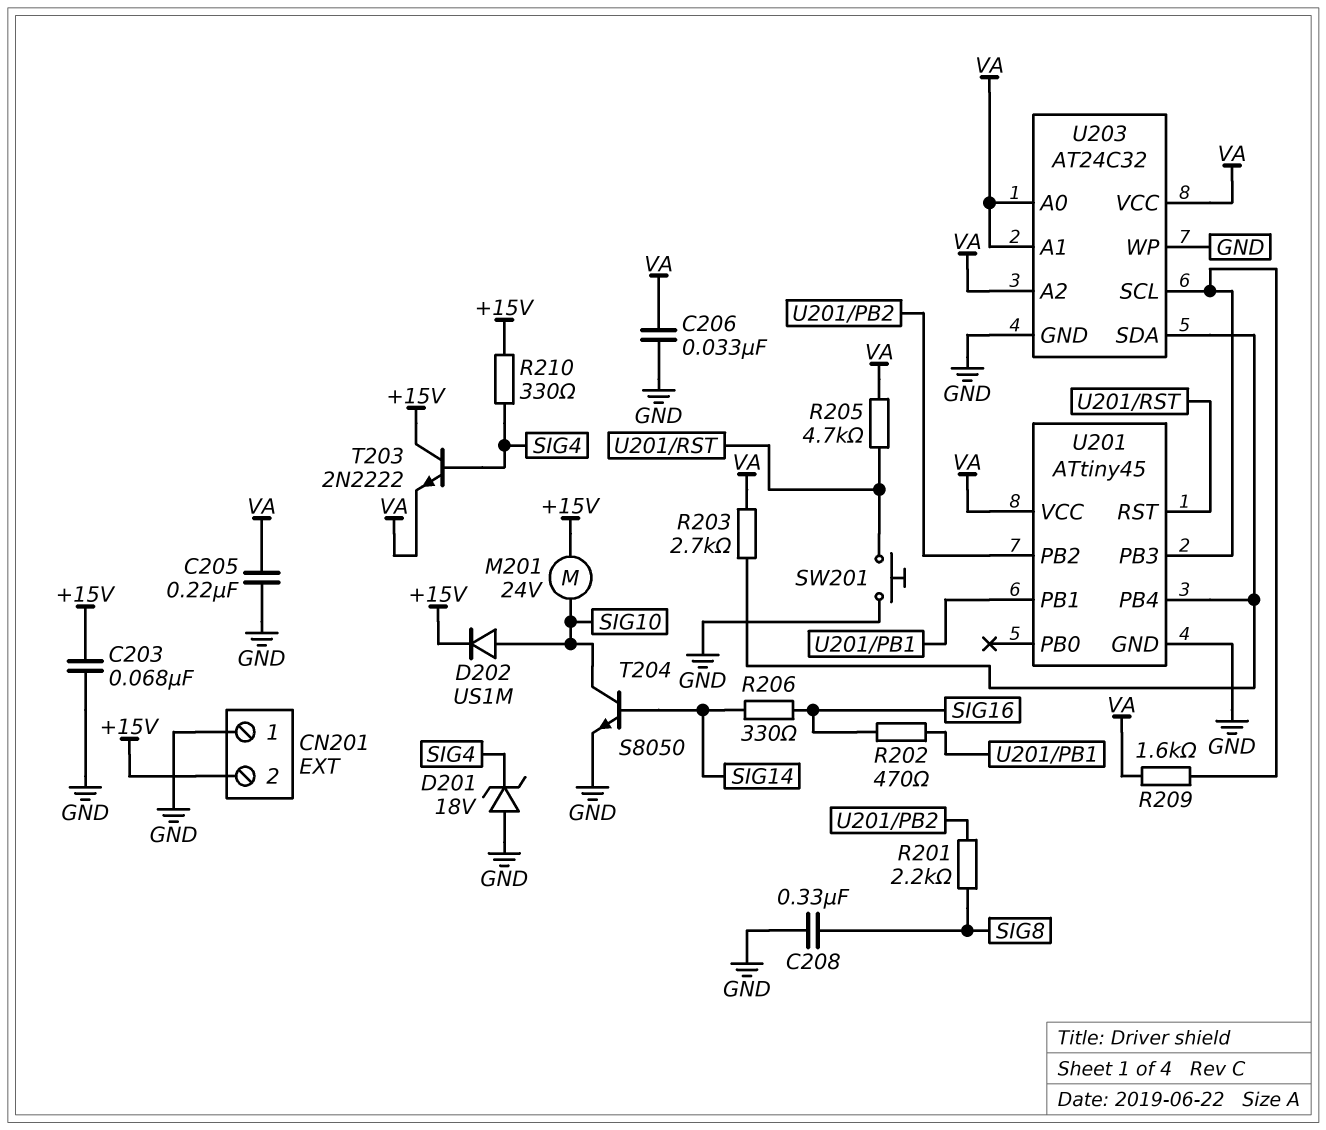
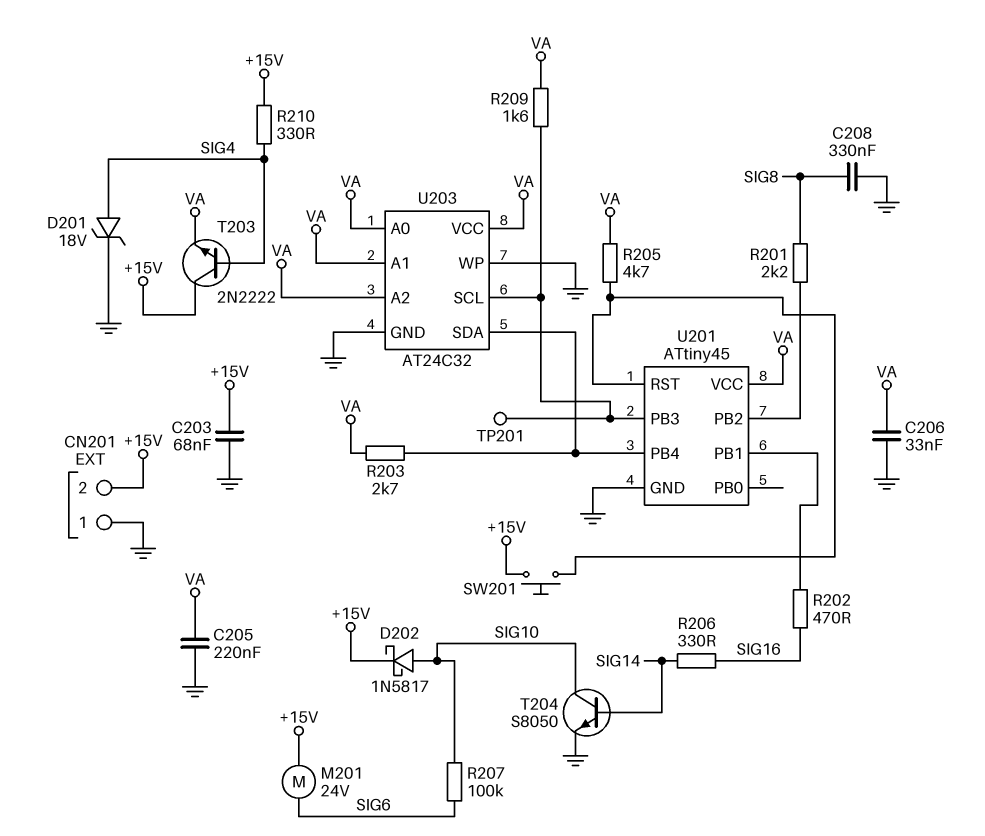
D201: zener 18V (A GND, K SIG4) -> zener 18V (A SIG4, K GND)
D202: diode US1M (A SIG10, K +15V) -> schottky 1N5817 (A SIG10, K +15V)
M201: motor 24V (+15V, SIG10) -> motor 24V (+15V, SIG6)
R207: none -> 100k (SIG6, SIG10)
SW201: button (GND, U201/RST) -> button (+15V, U201/RST)
TP201: none -> test point (U201/PB3)

